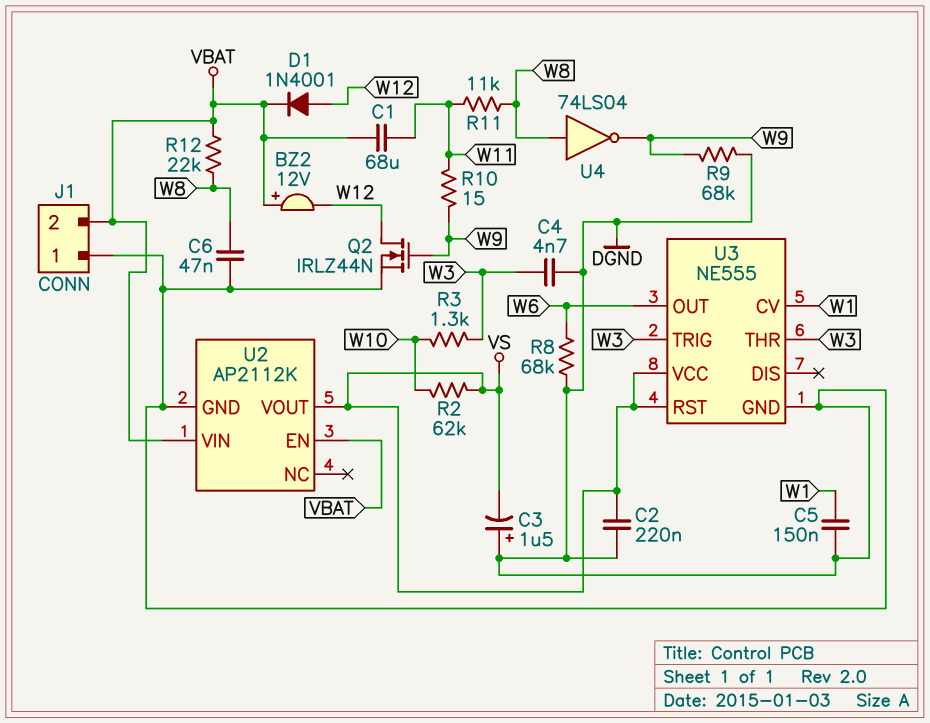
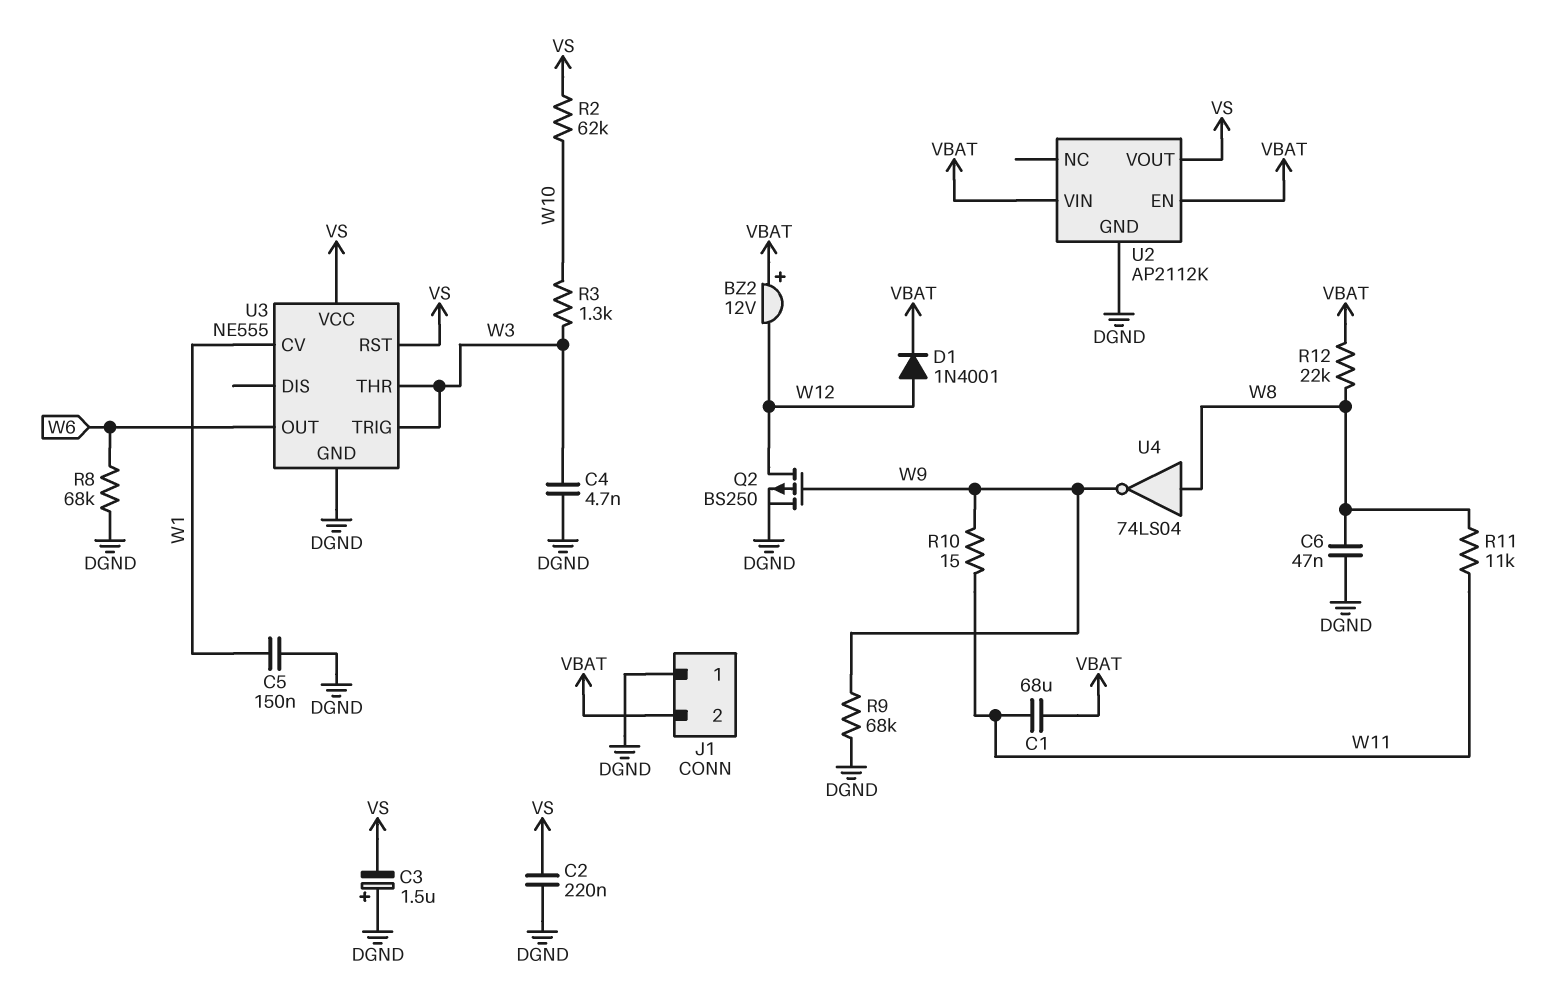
Q2: NMOS IRLZ44N (G W9, D W12, S DGND) -> PMOS BS250 (G W9, D W12, S DGND)

